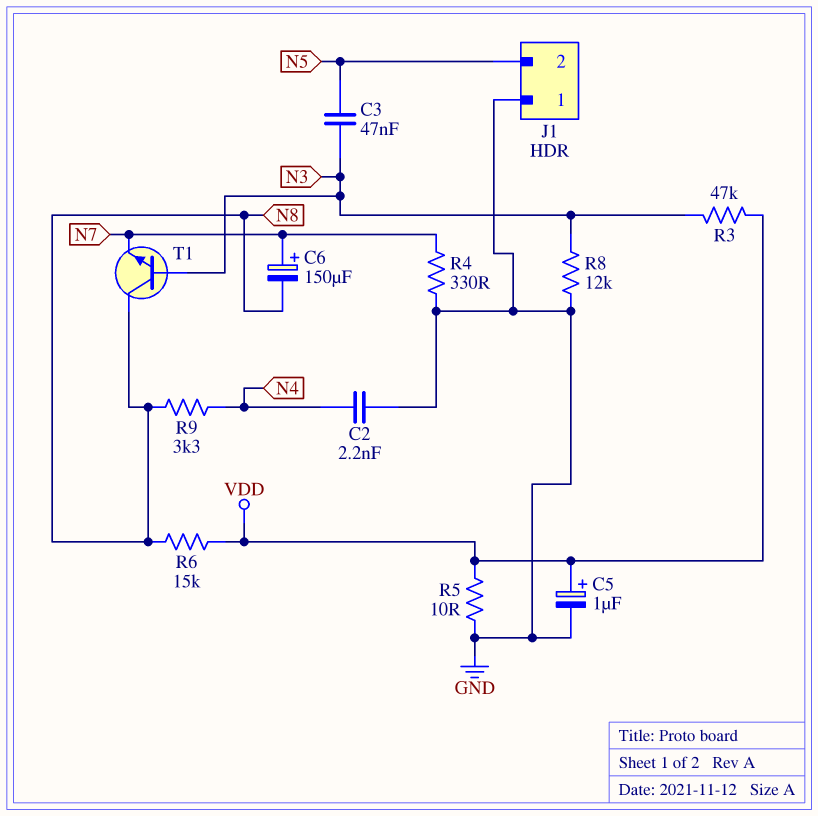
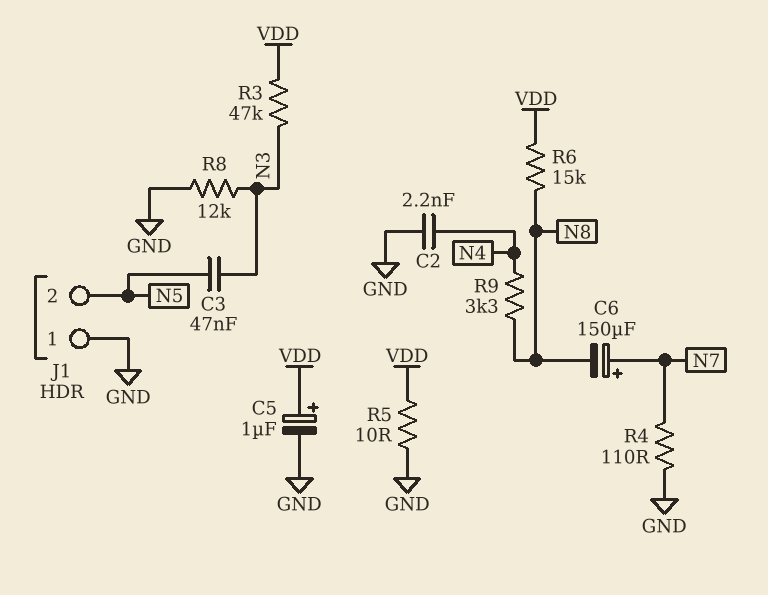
R4: 330 (GND, N7) -> 110 (GND, N7)
T1: NPN (B N3, C N8, E N7) -> none

